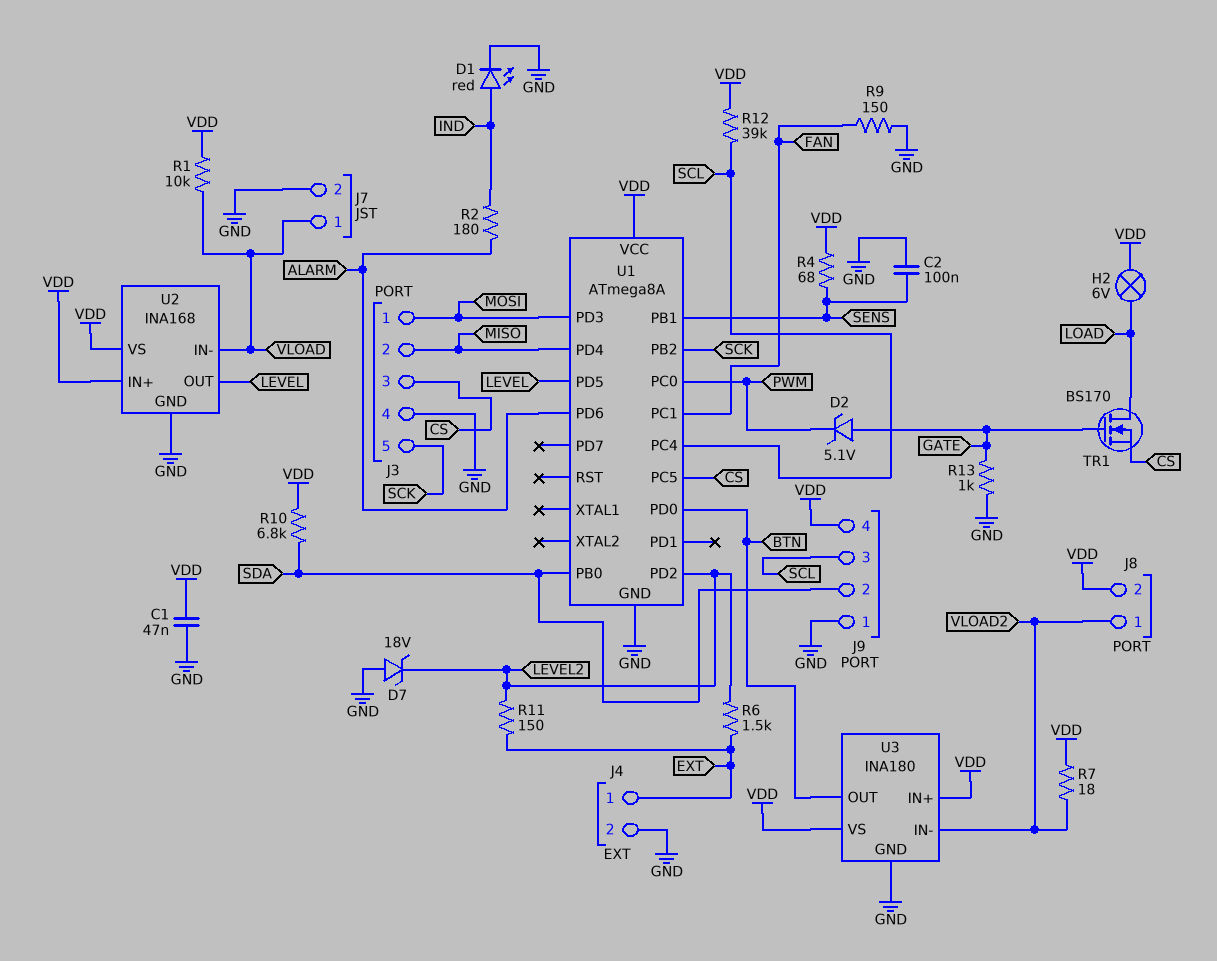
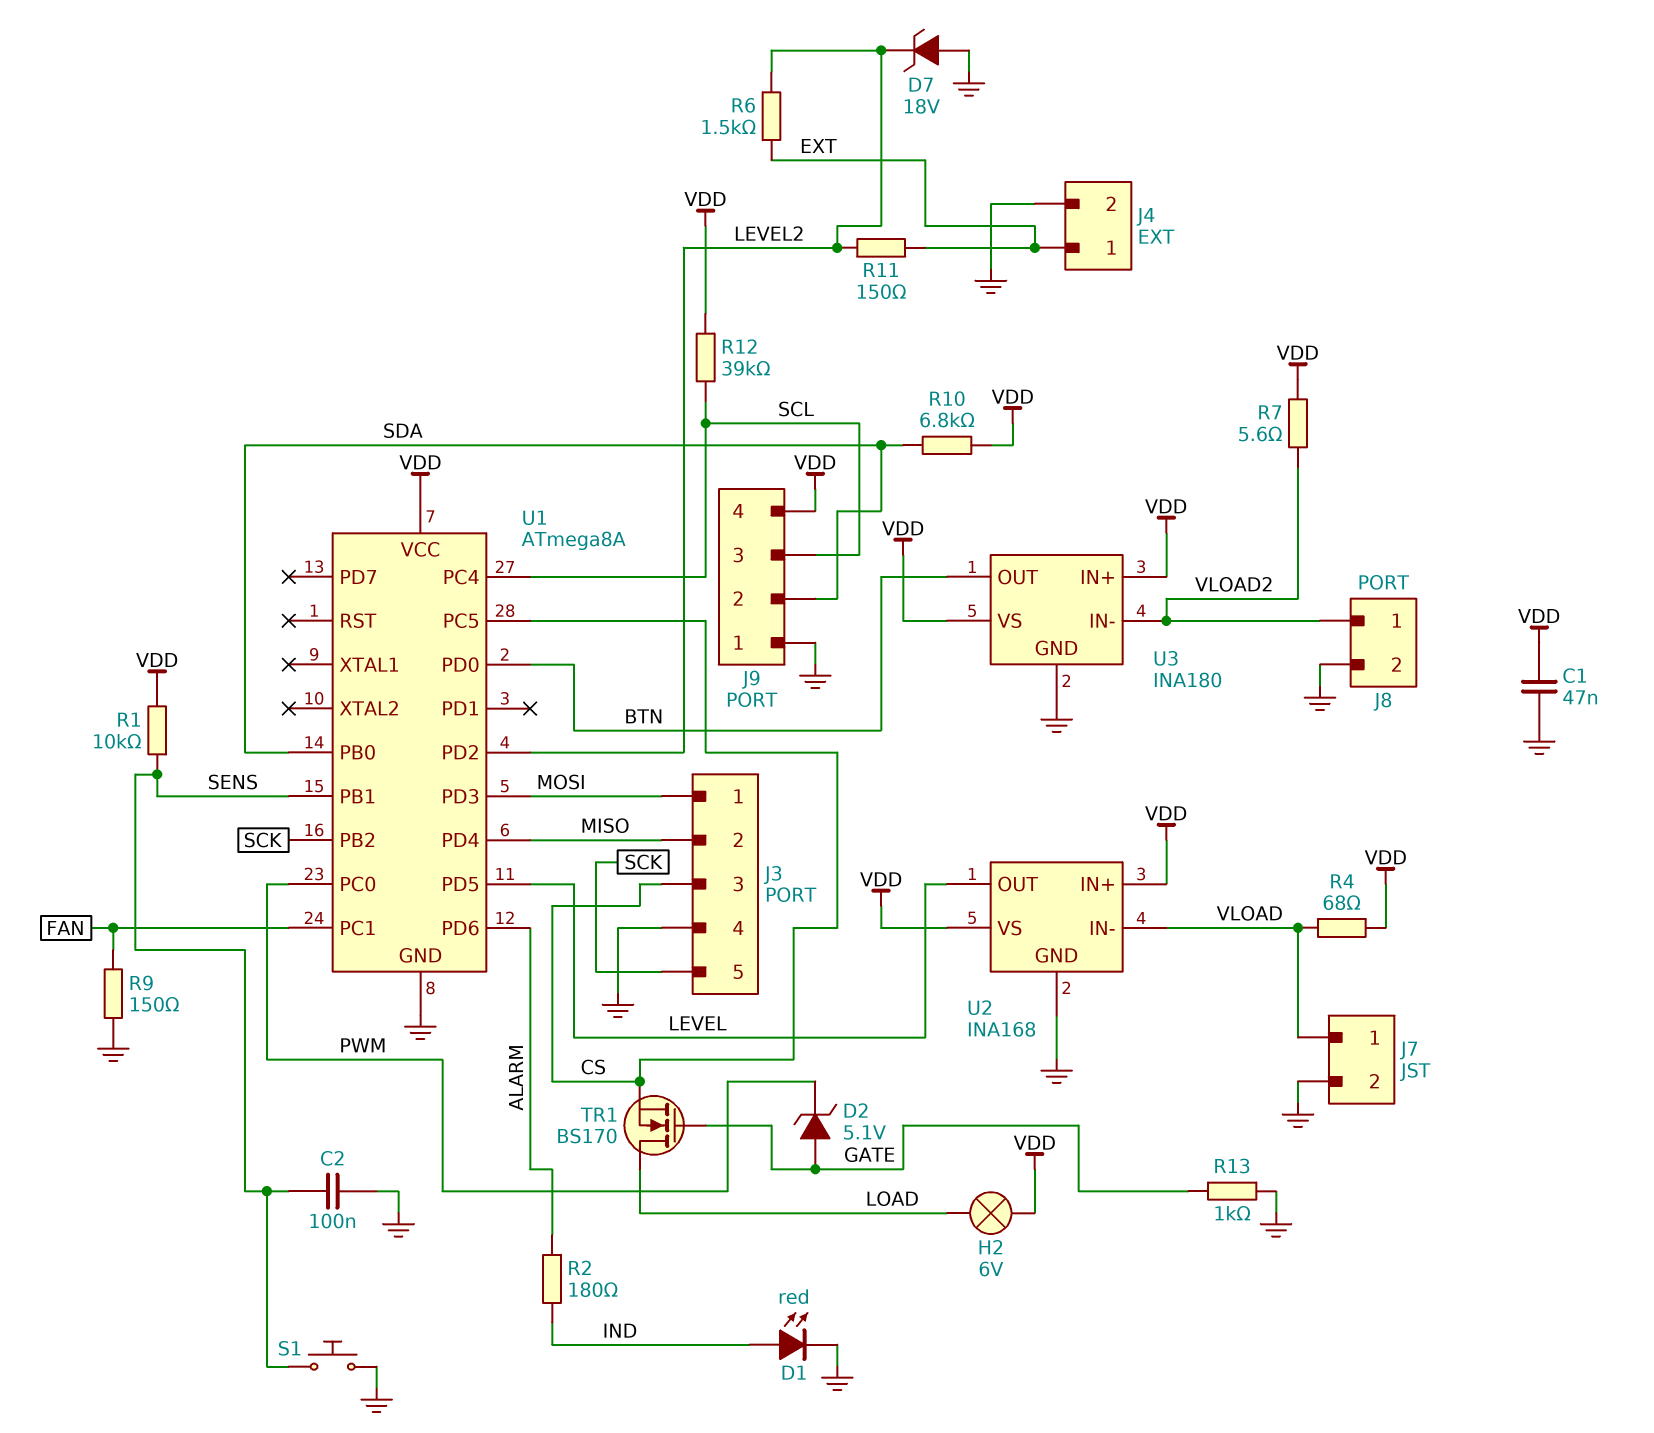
J8 pin 2: VDD -> GND
R1: 10k (VDD, VLOAD) -> 10k (SENS, VDD)
R4: 68 (SENS, VDD) -> 68 (VDD, VLOAD)
R7: 18 (VDD, VLOAD2) -> 5.6 (VDD, VLOAD2)
S1: none -> button (GND, SENS)

